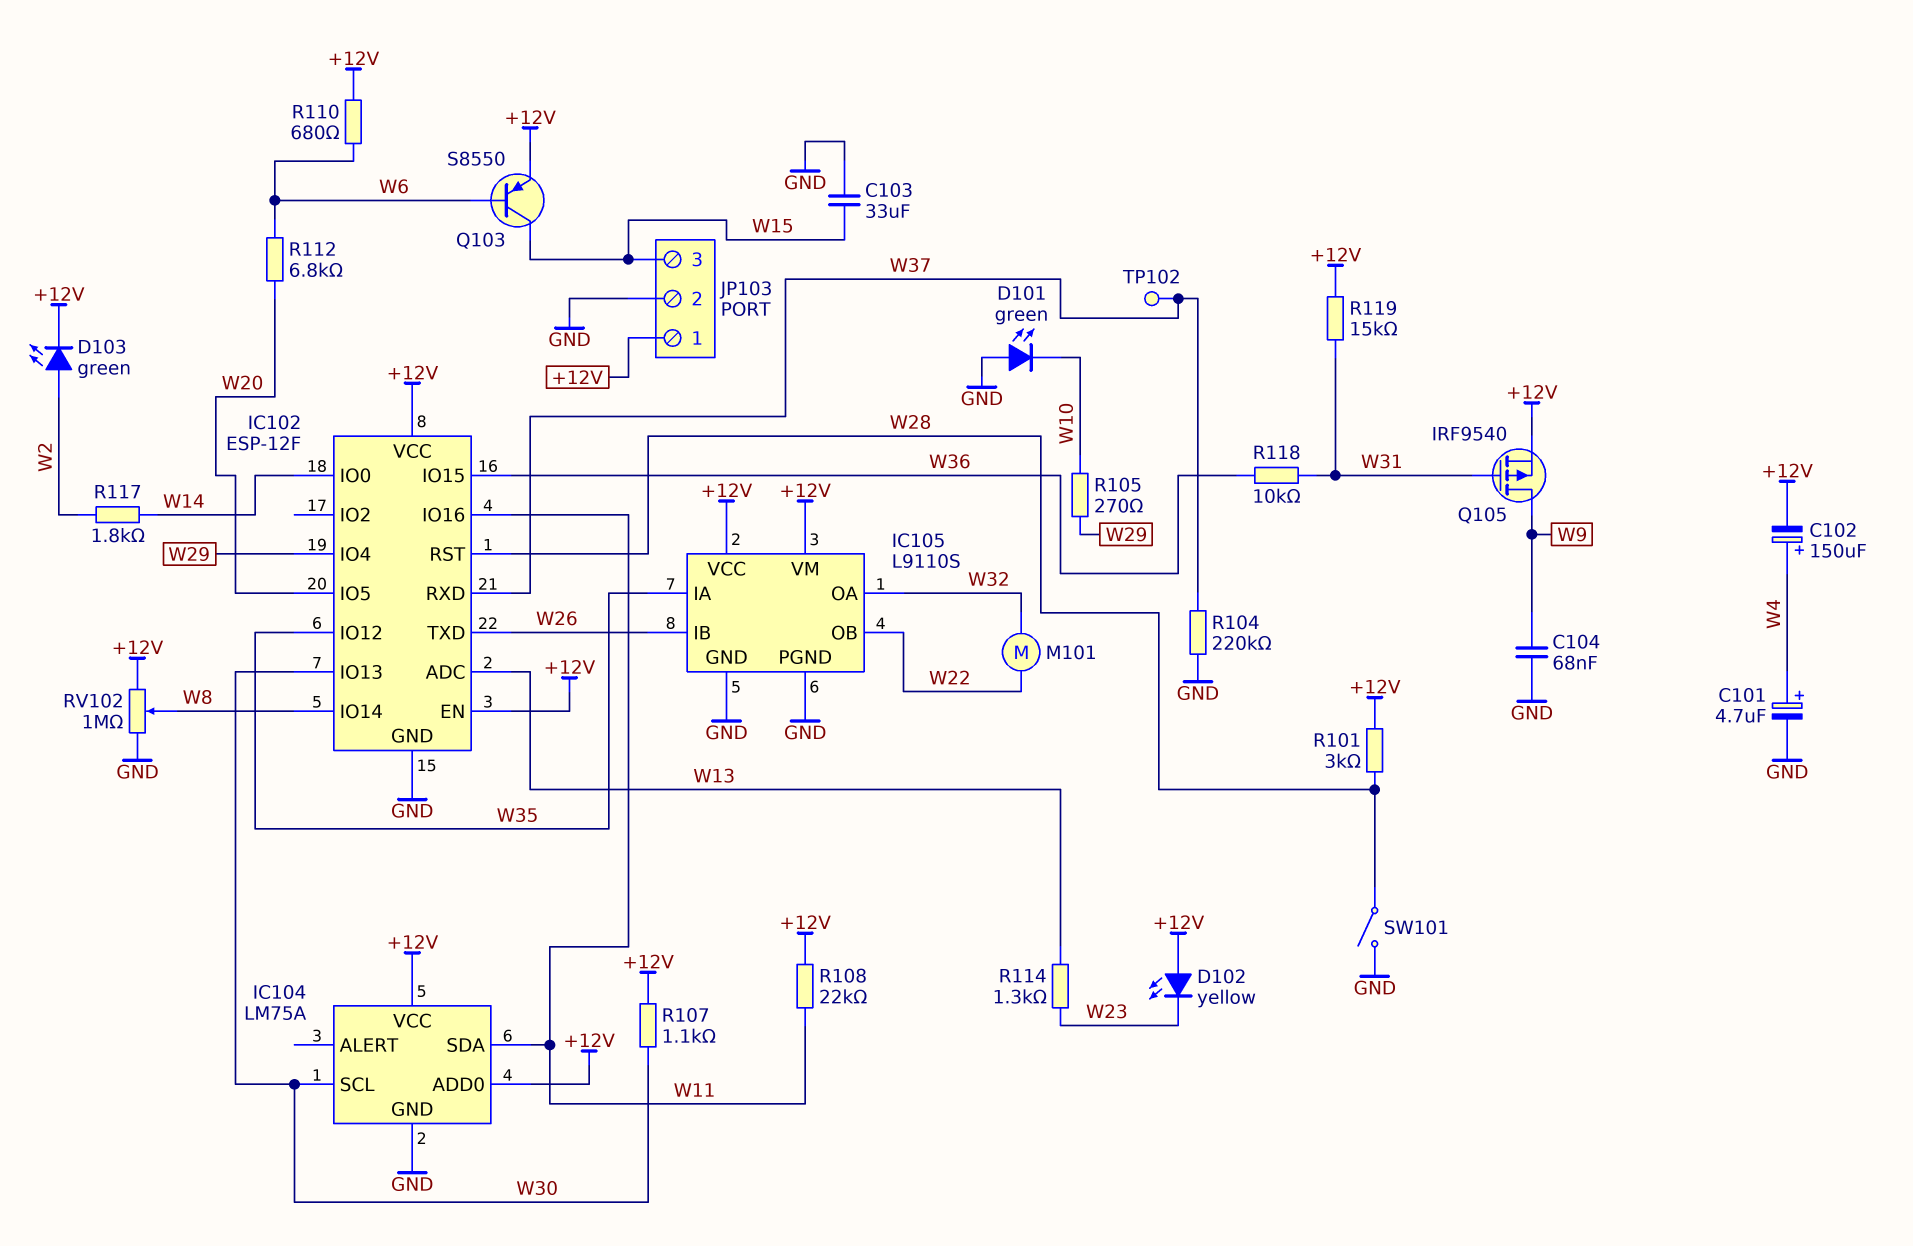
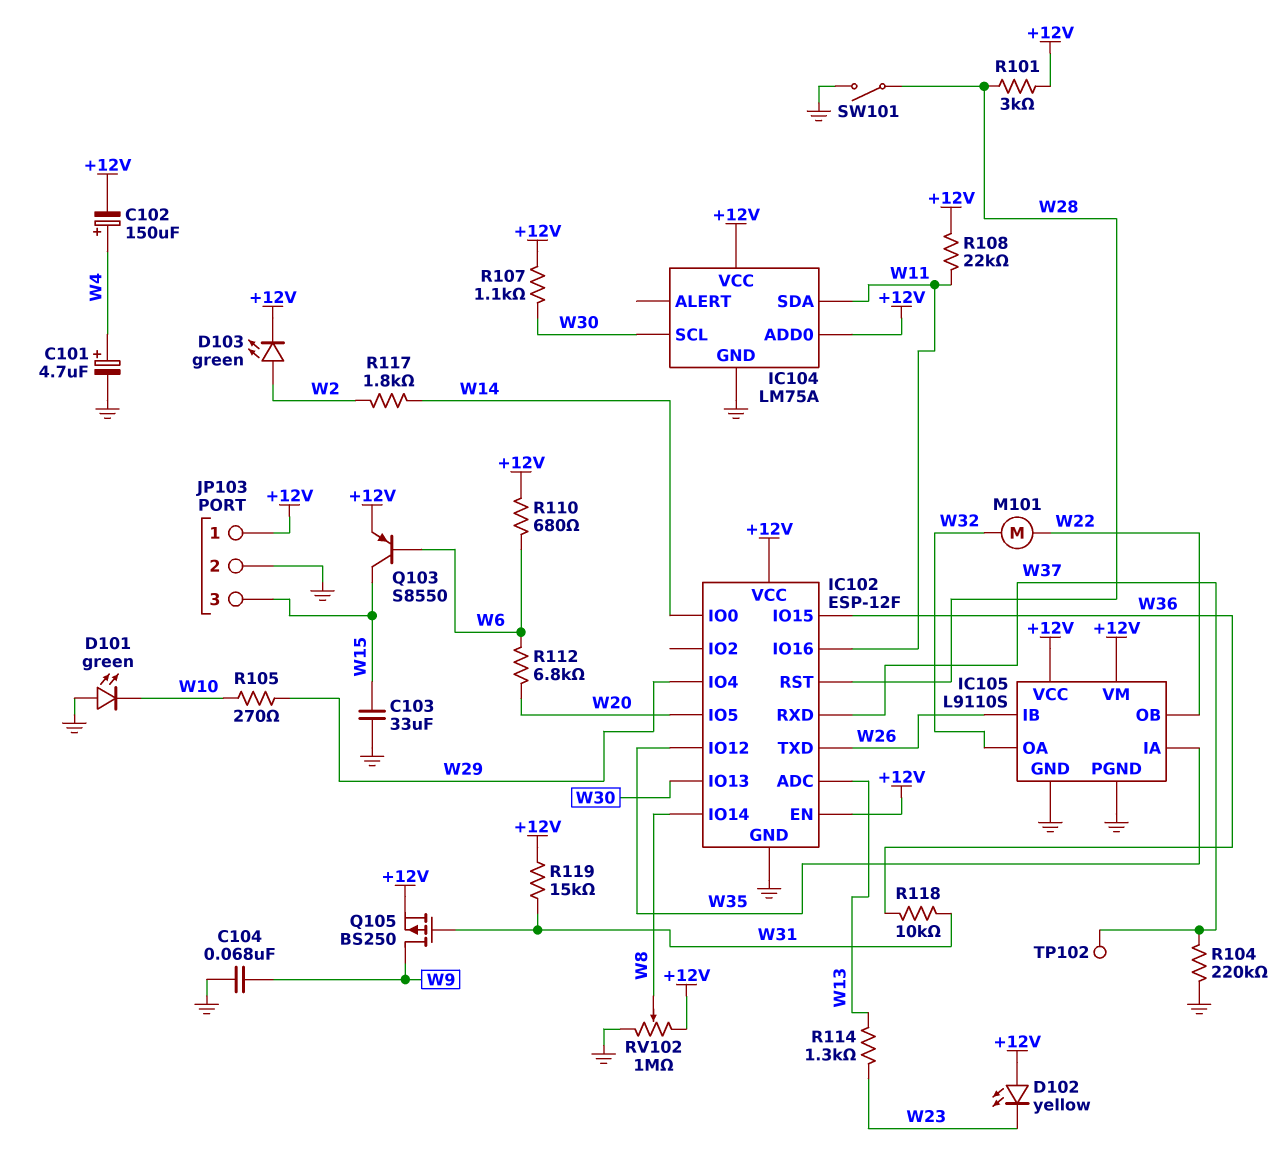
Q105: PMOS IRF9540 (G W31, D W9, S +12V) -> PMOS BS250 (G W31, D W9, S +12V)

